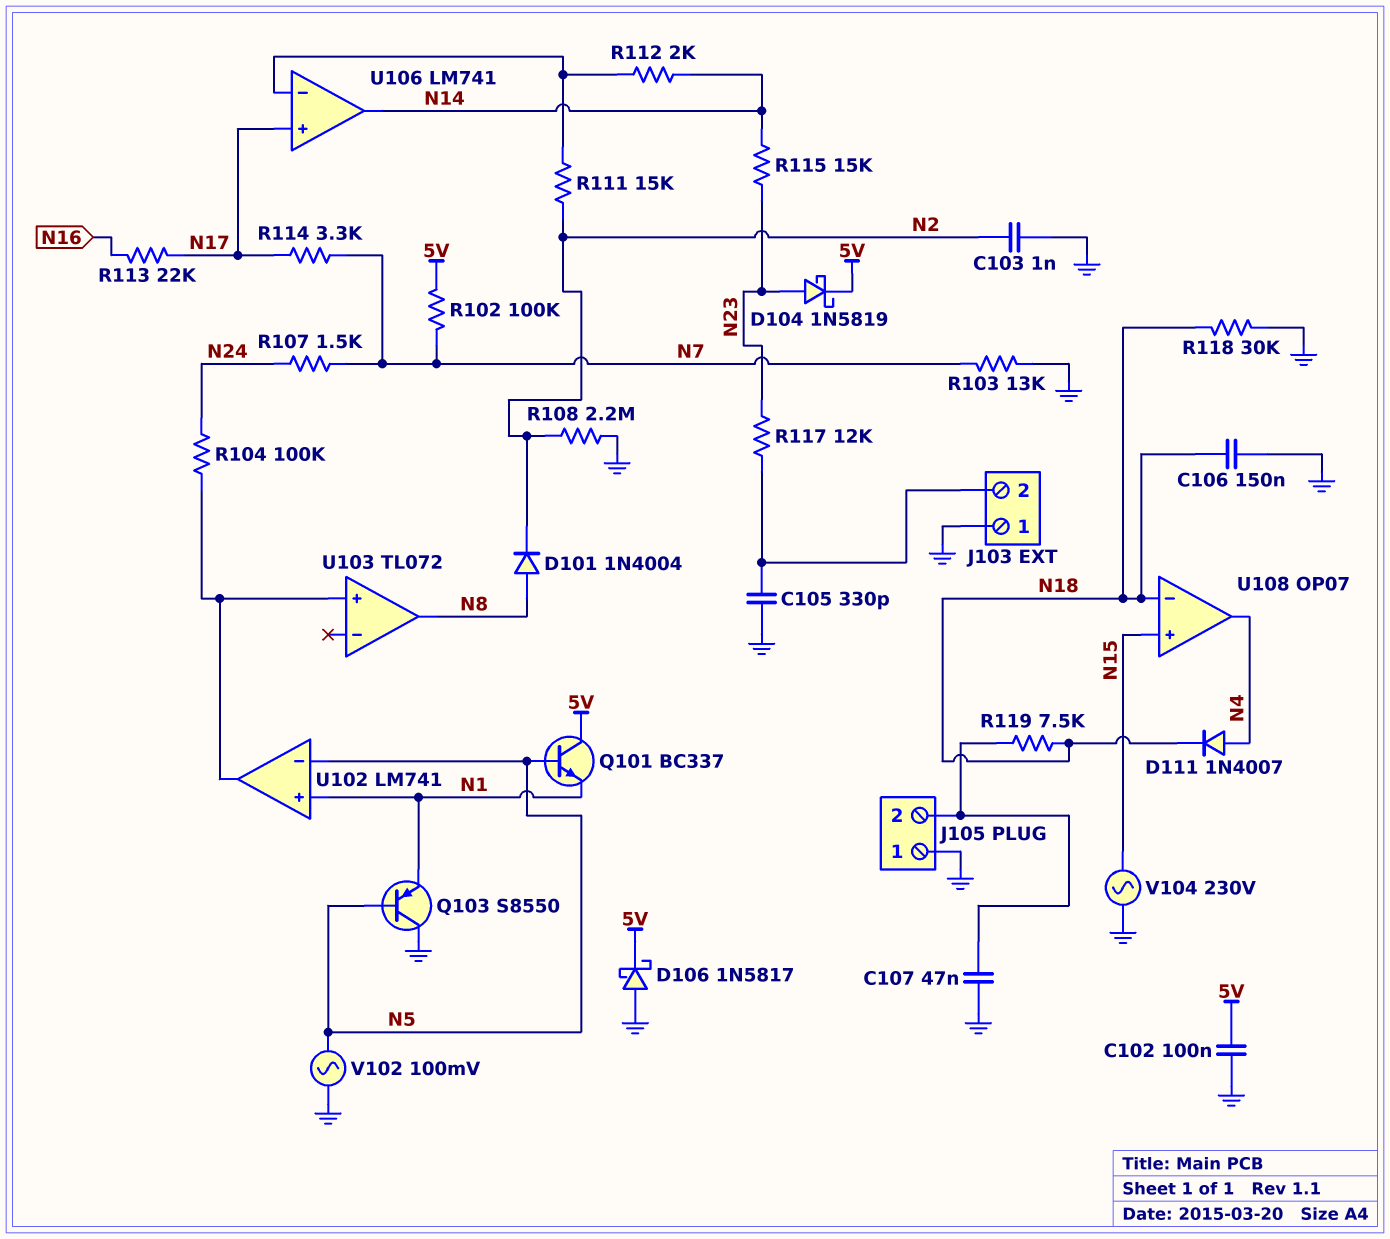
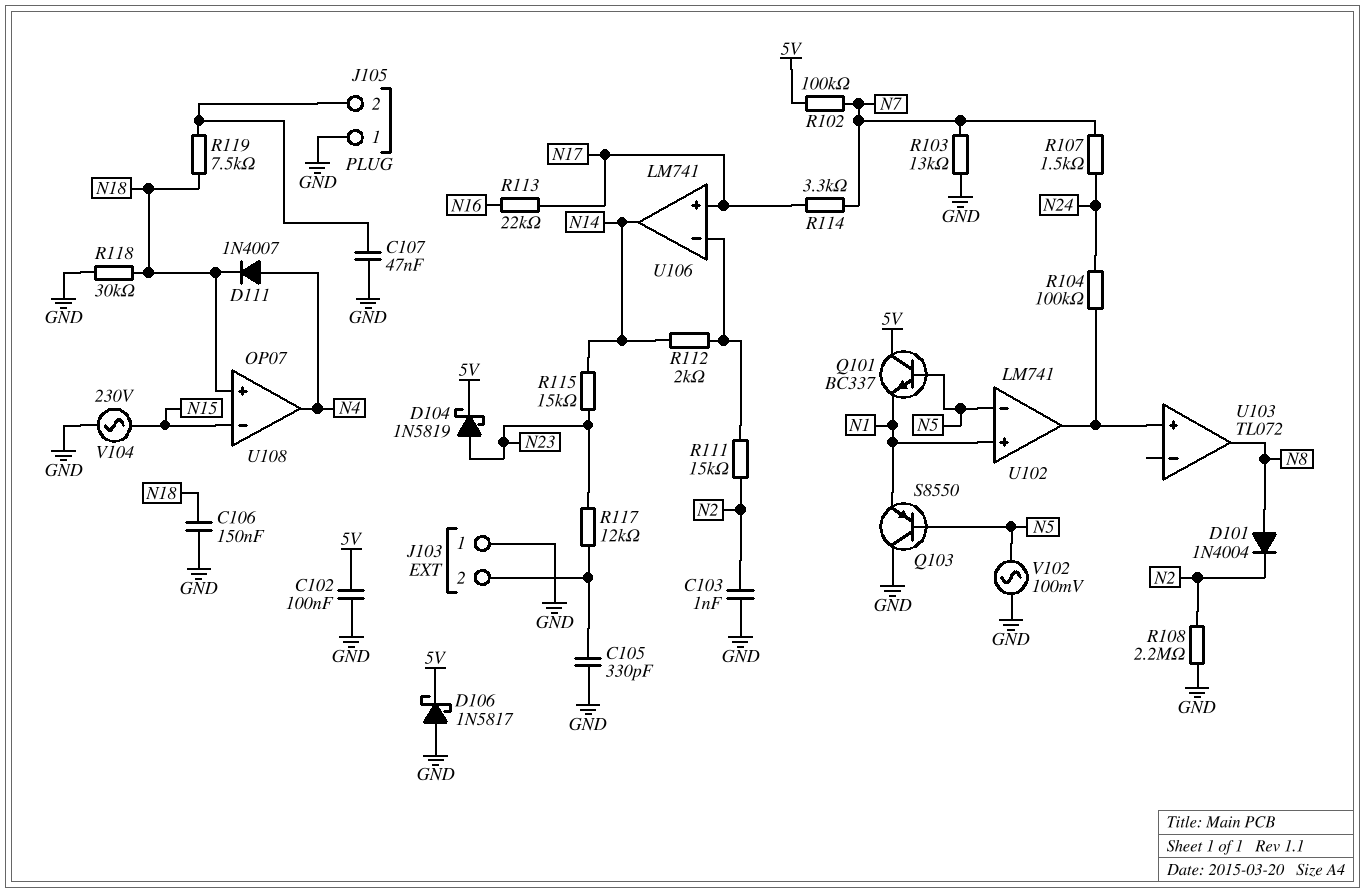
U108 pin in+: N15 -> N18
U108 pin in-: N18 -> N15

